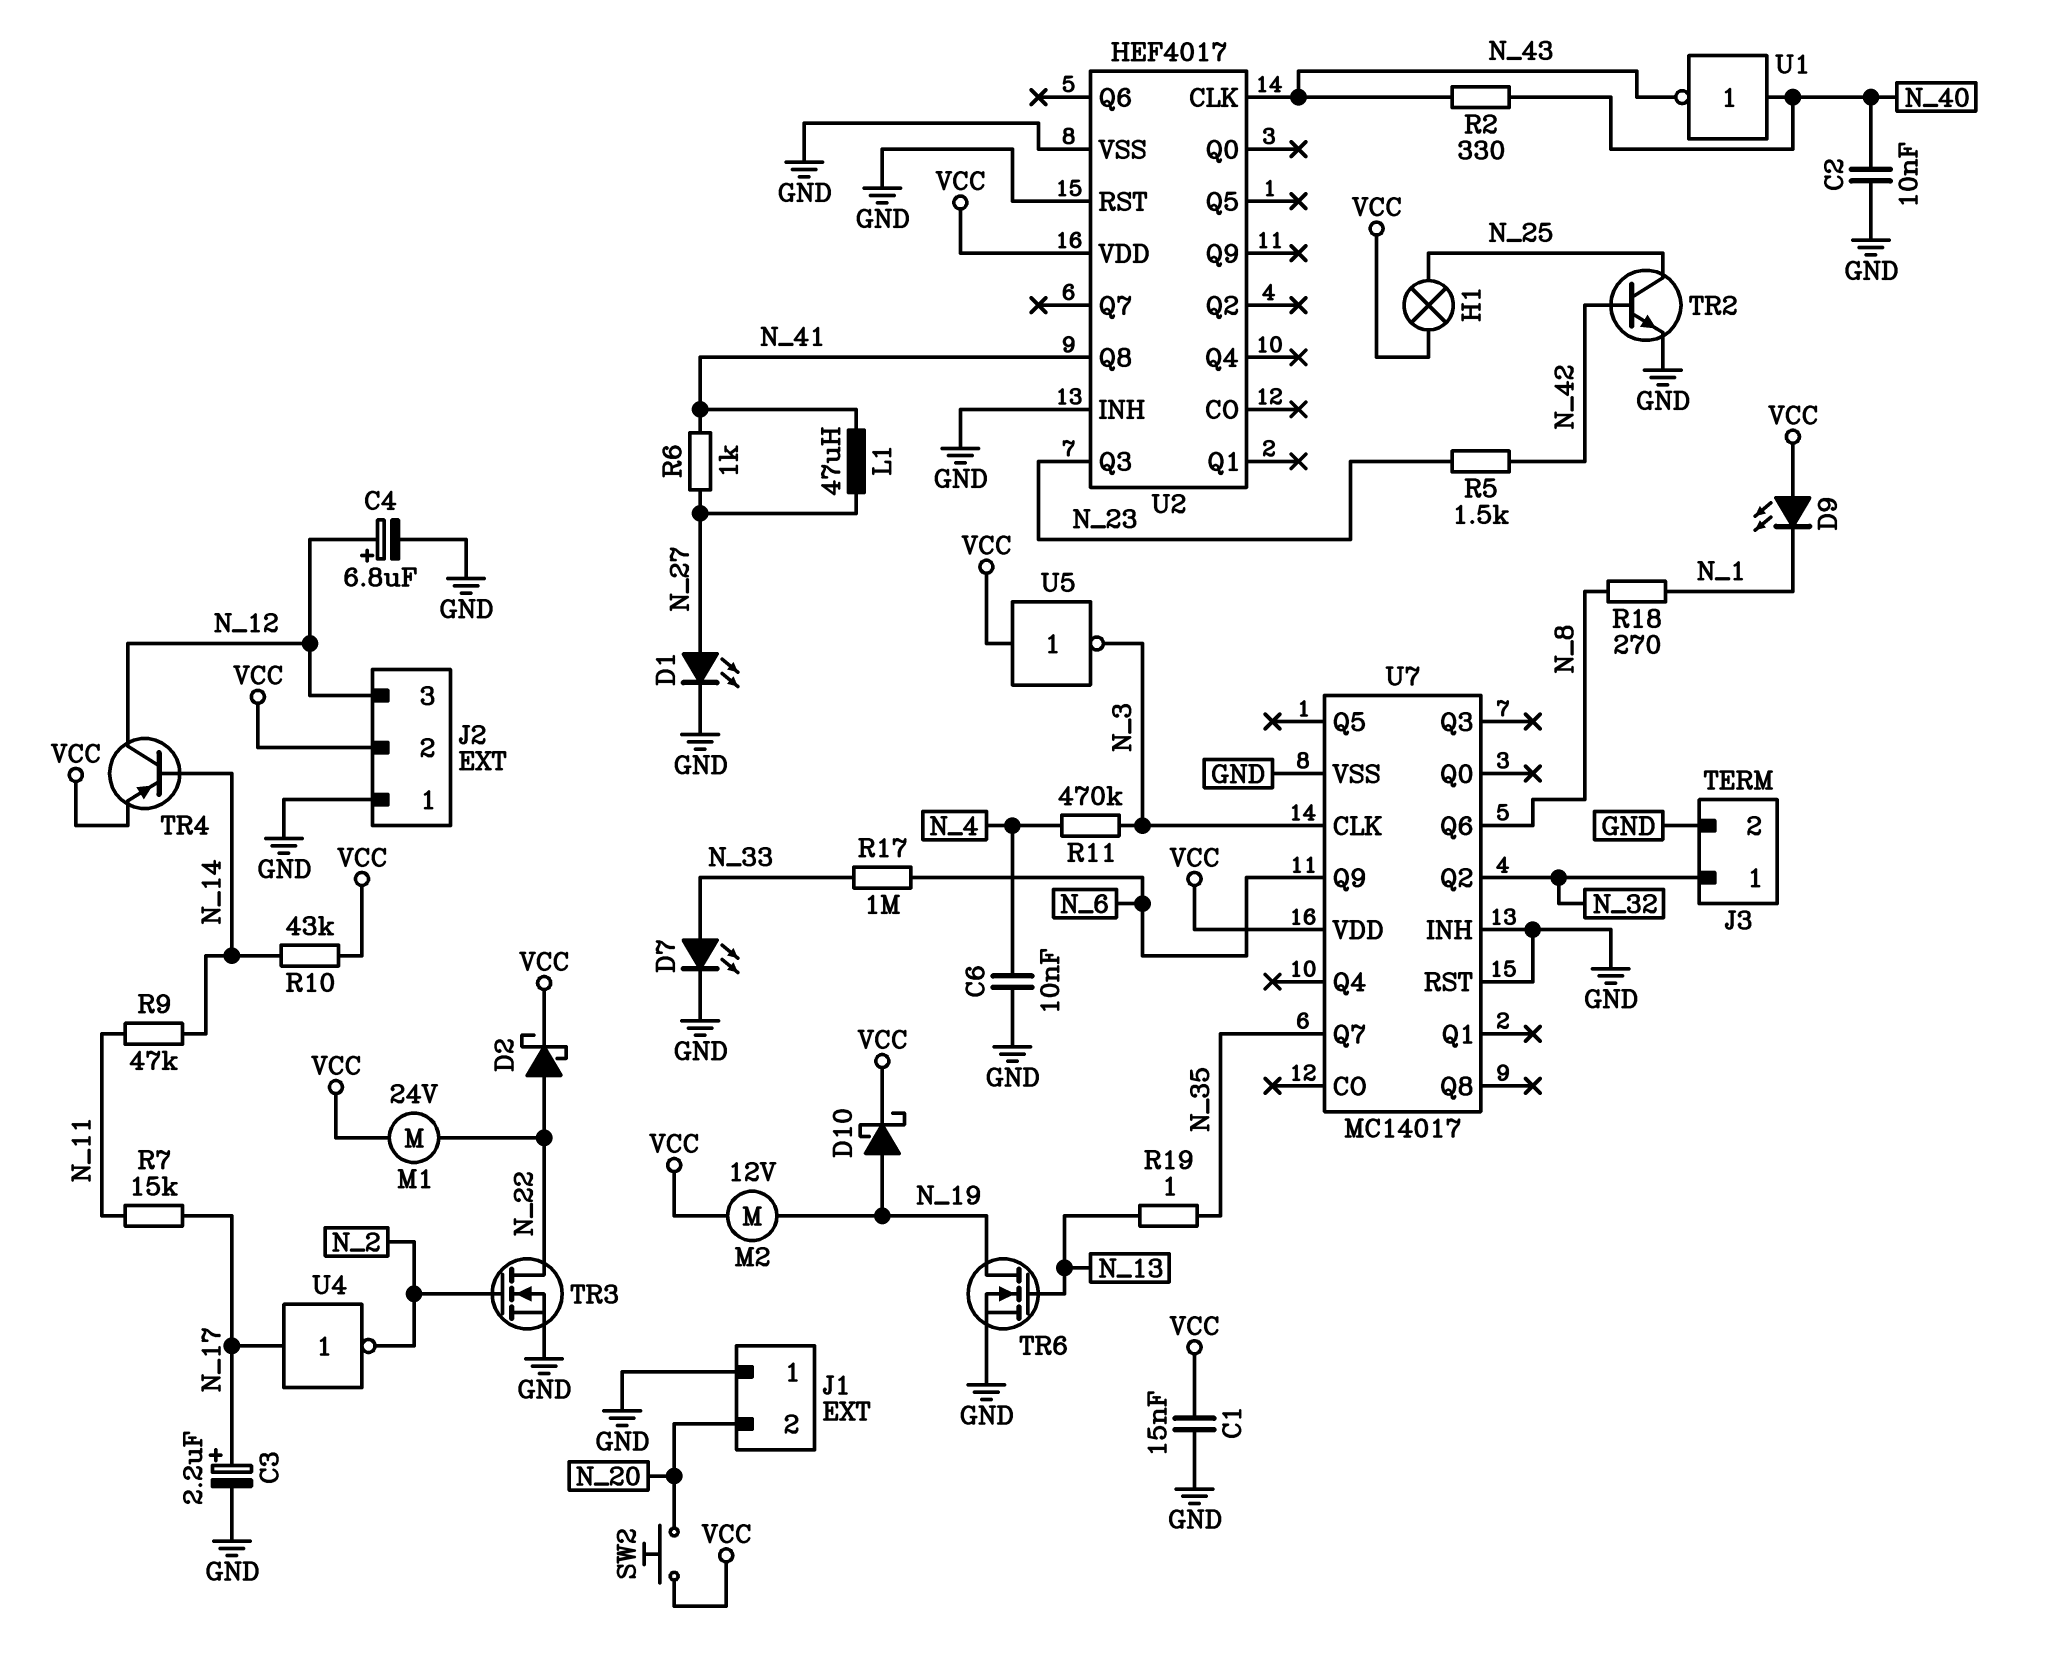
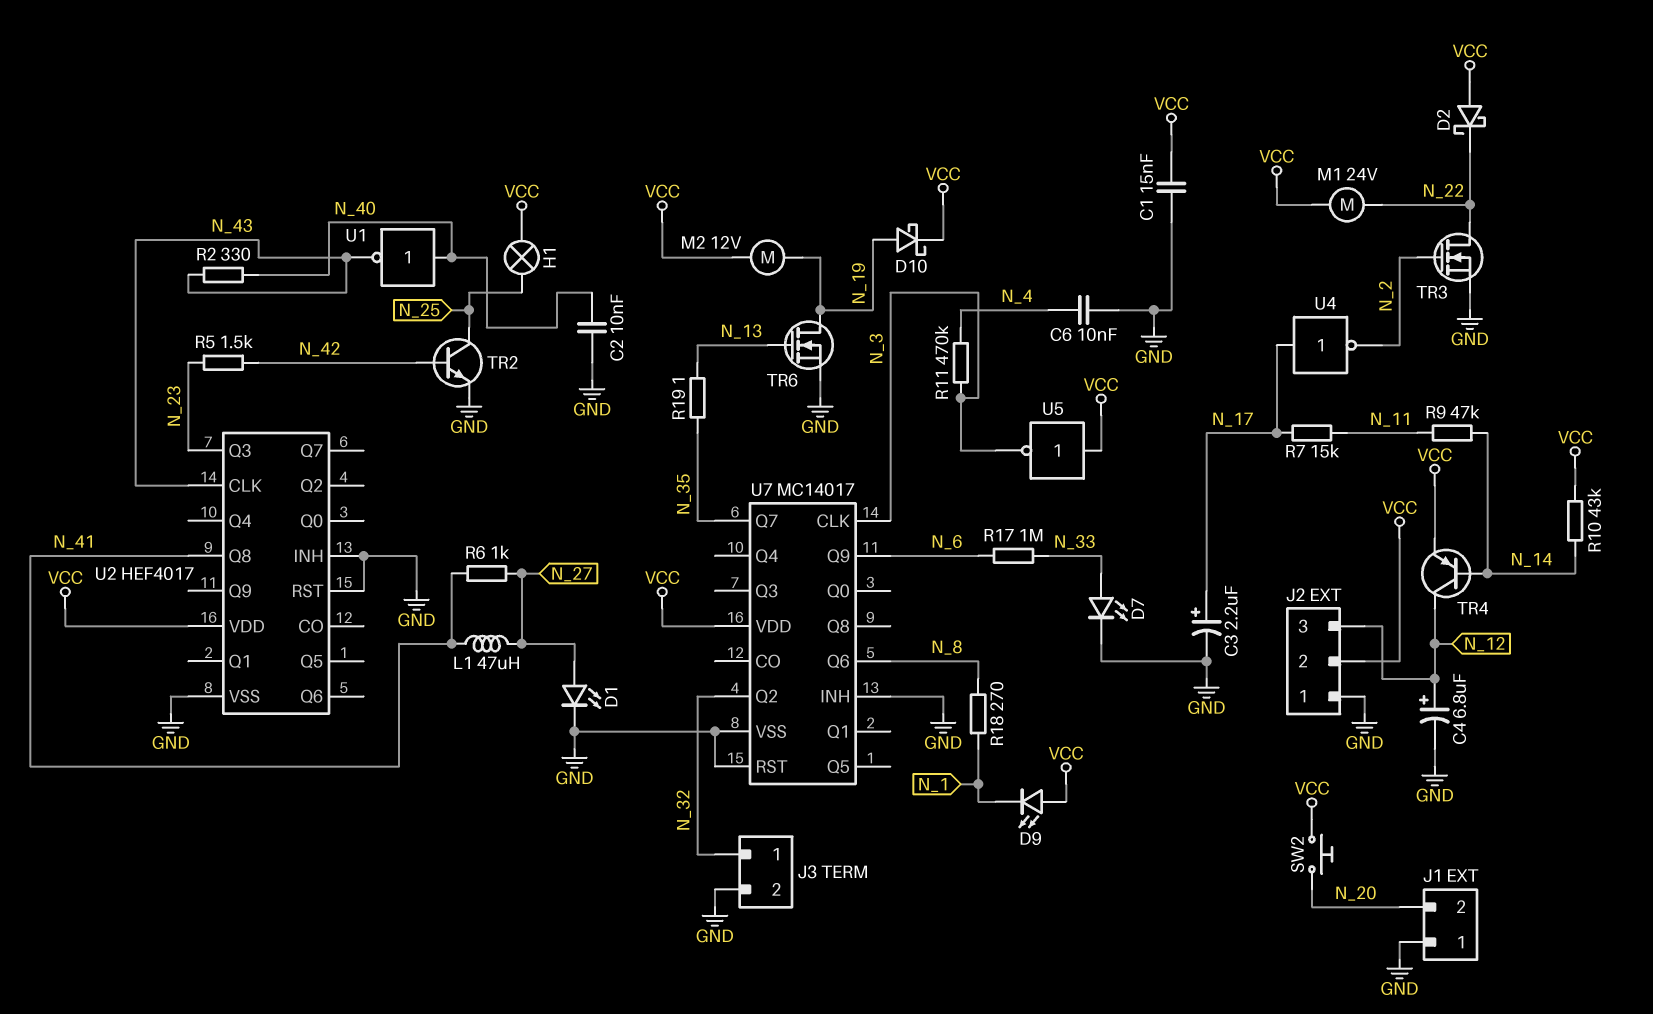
D2: schottky (A N_22, K VCC) -> schottky (A VCC, K N_22)

